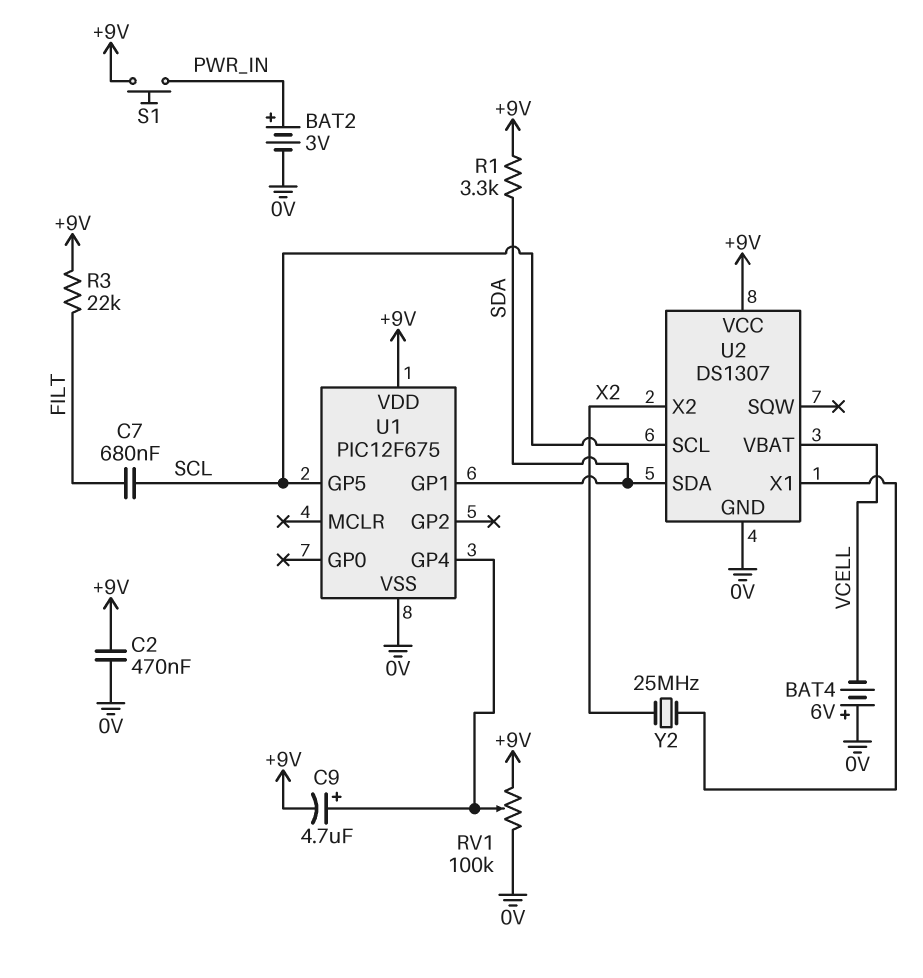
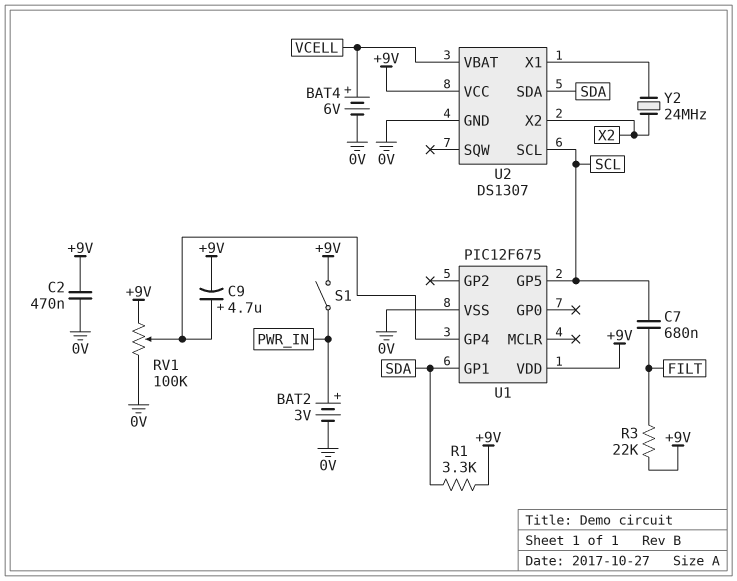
BAT4: 6V (plus 0V, minus VCELL) -> 6V (plus VCELL, minus 0V)
S1: button (+9V, PWR_IN) -> switch (+9V, PWR_IN)
Y2: 25MHz (U2/X1, X2) -> 24MHz (U2/X1, X2)

